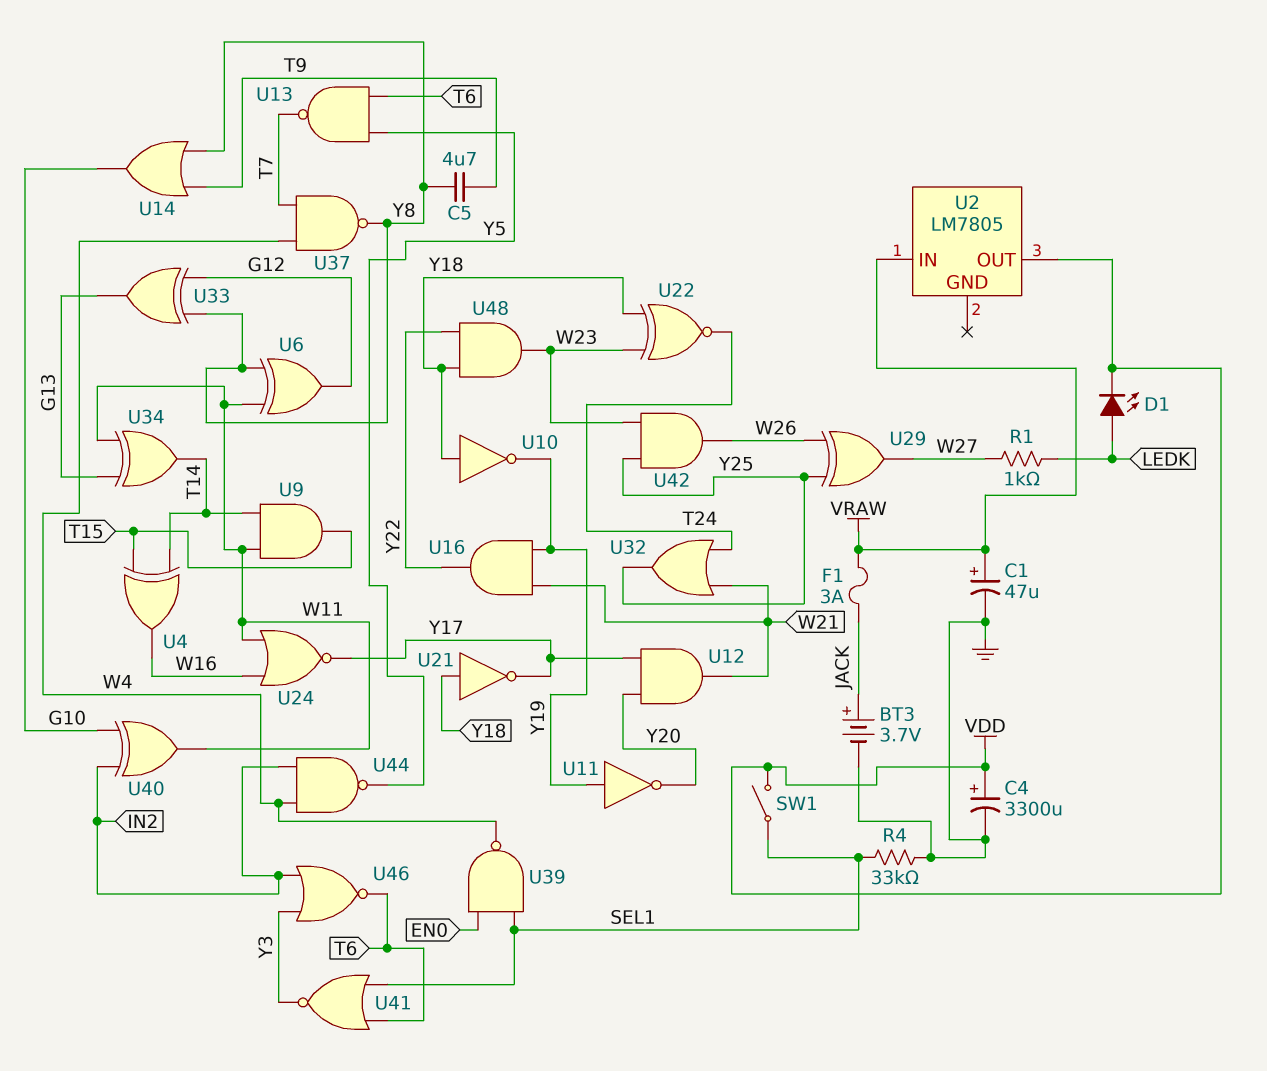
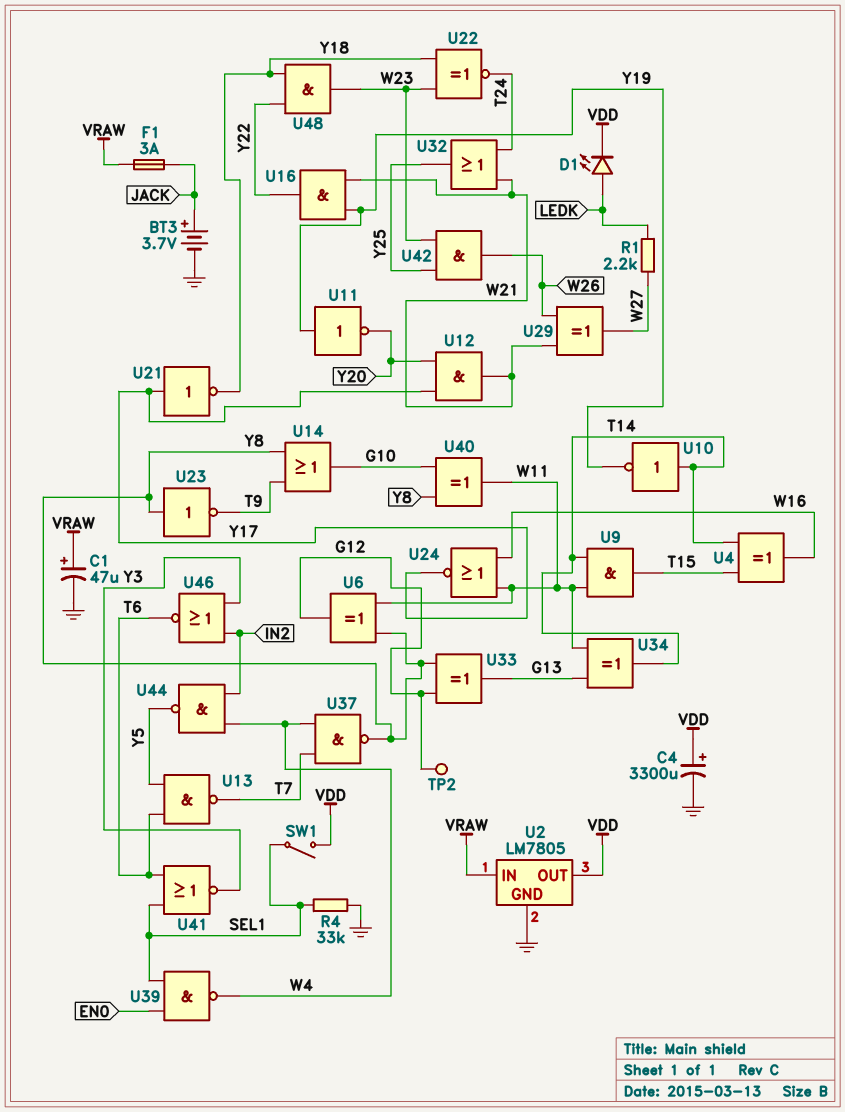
C5: 4.7uF (T9, Y8) -> none
R1: 1k (LEDK, W27) -> 2.2k (LEDK, W27)
TP2: none -> test point (G12)
U2 pin GND: none -> GND
U10: NOT (in Y18, out Y19) -> NOT (in T14, out Y19)
U21: NOT (in Y18, out Y17) -> NOT (in Y17, out Y18)
U23: none -> NOT (in Y8, out T9)
U29: XOR (in W26, in Y25, out W27) -> XOR (in W21, in W26, out W27)
U40: XOR (in G10, in IN2, out W11) -> XOR (in G10, in Y8, out W11)

